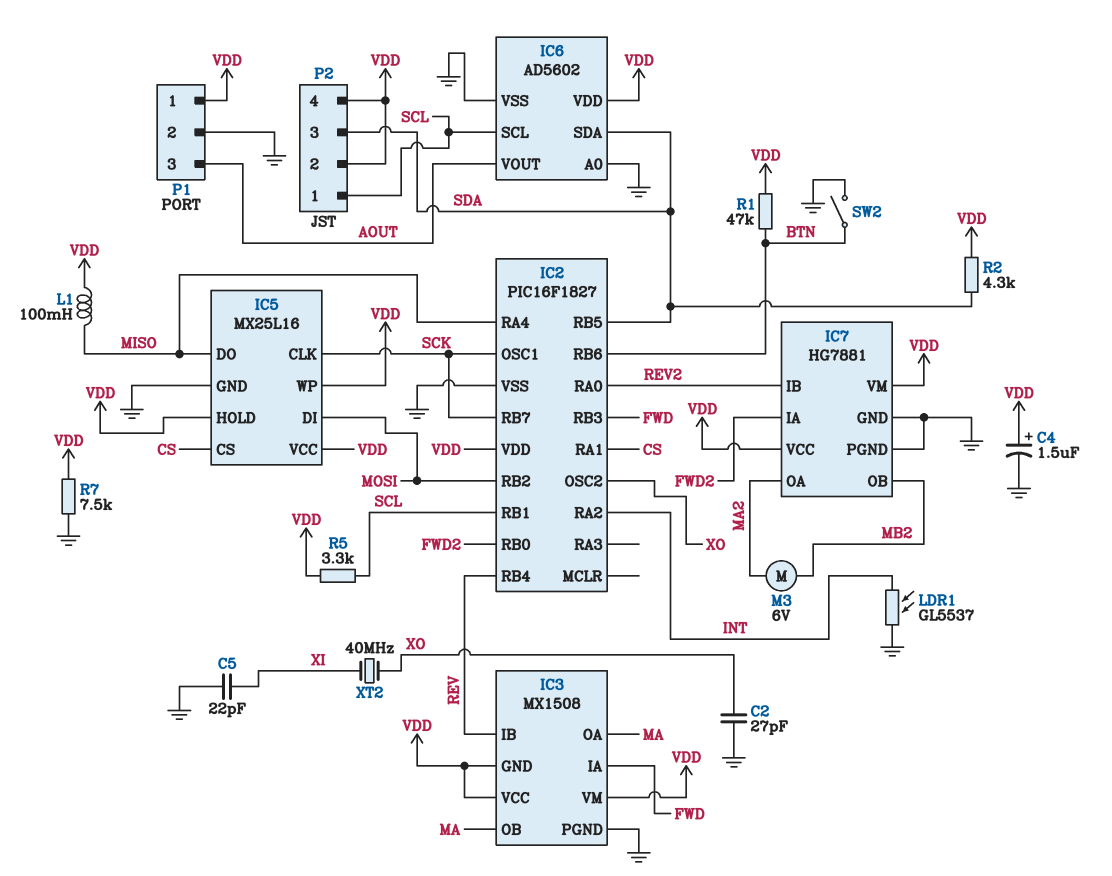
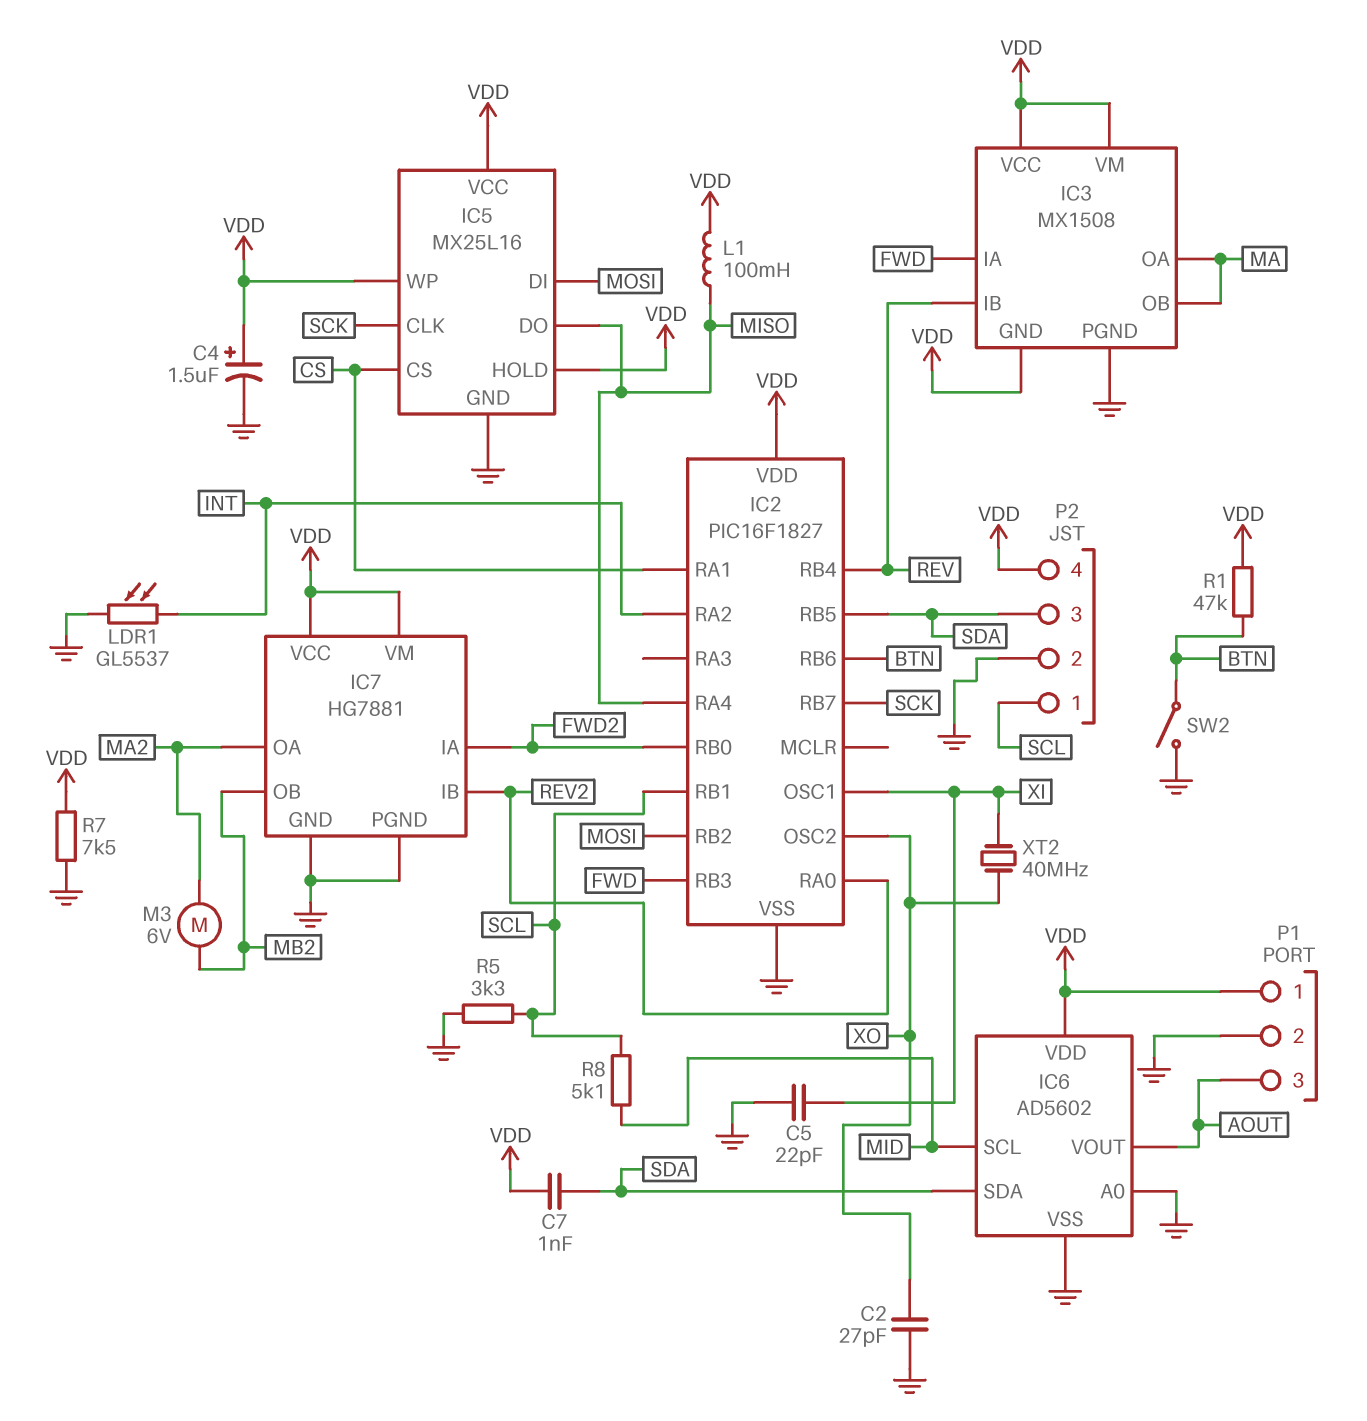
C7: none -> 1nF (SDA, VDD)
IC2 pin OSC1: SCK -> XI
IC6 pin SCL: SCL -> MID
P2 pin 2: VDD -> GND
R2: 4.3k (SDA, VDD) -> none
R5: 3.3k (SCL, VDD) -> 3.3k (GND, SCL)
R8: none -> 5.1k (MID, SCL)

